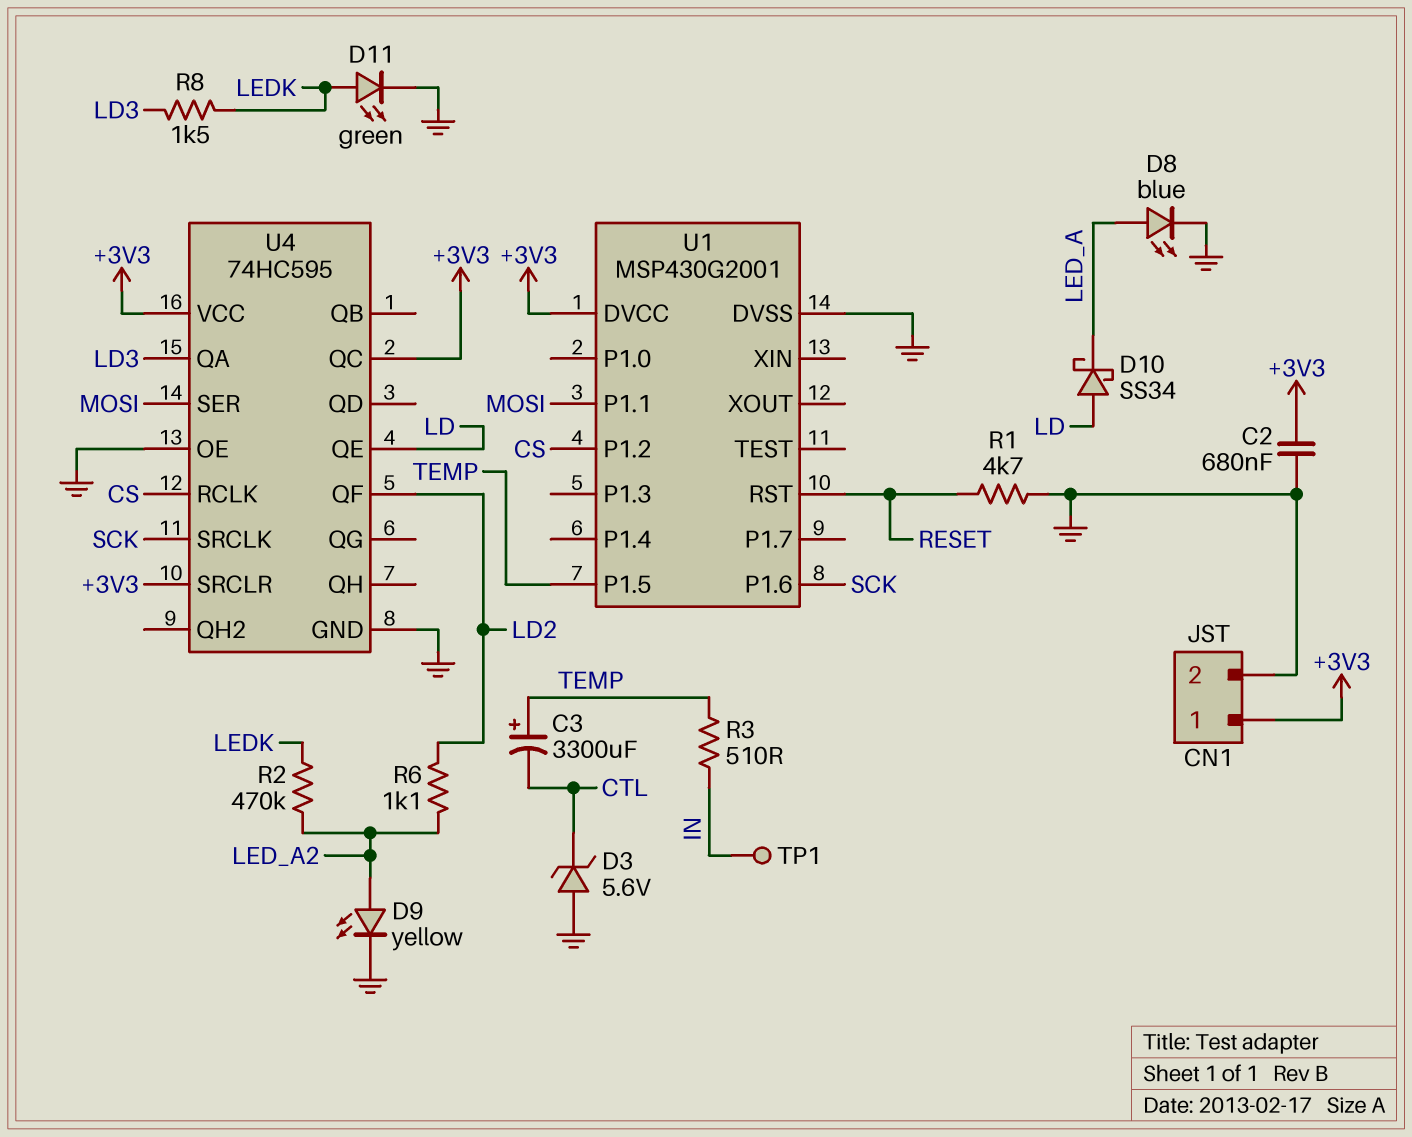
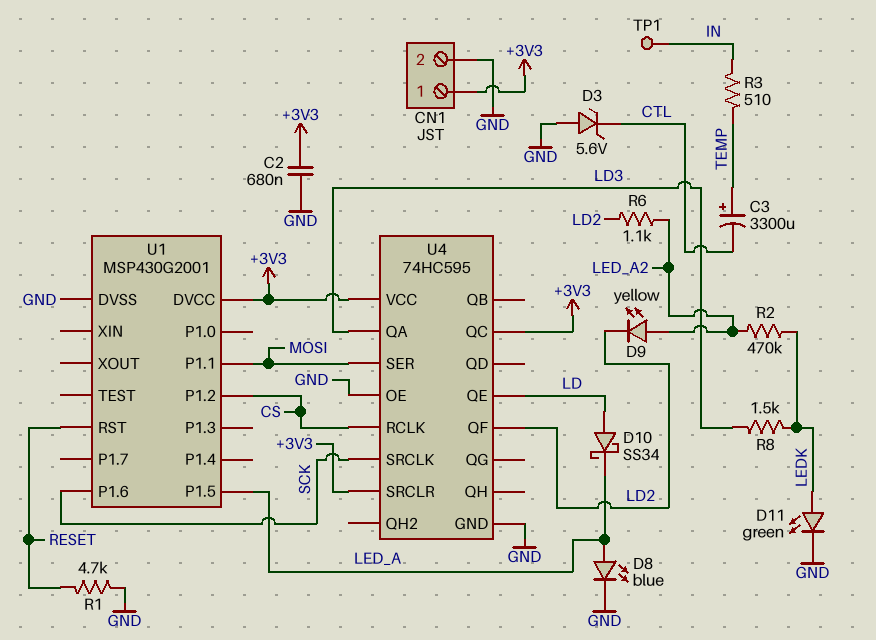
D9: LED yellow (A LED_A2, K GND) -> LED yellow (A LED_A2, K LD2)
U1 pin P1.5: TEMP -> LED_A

